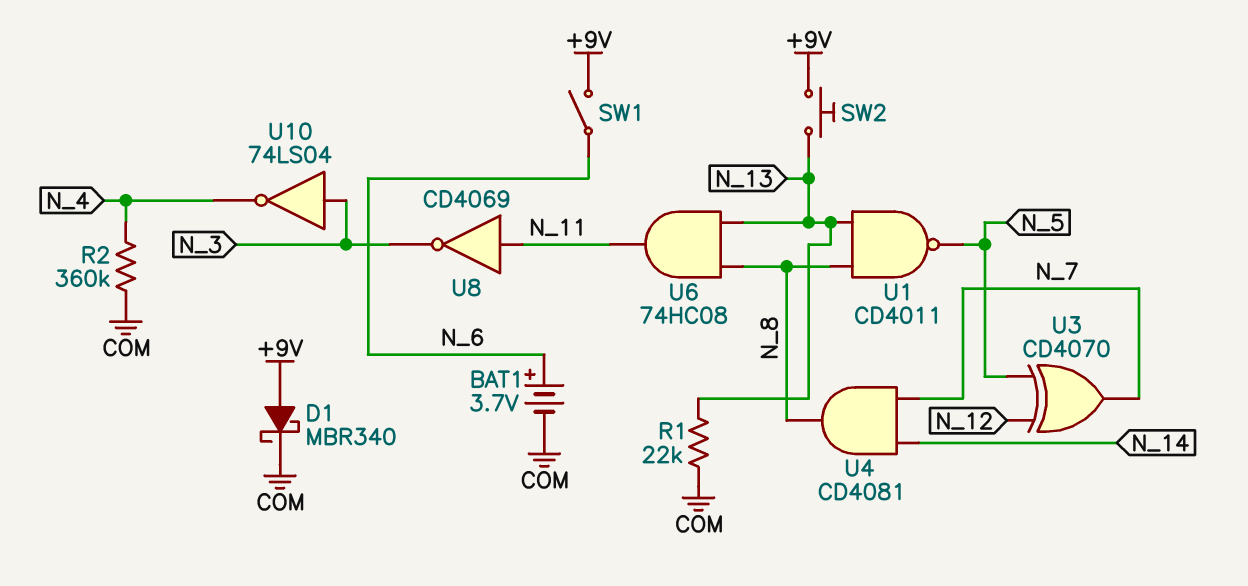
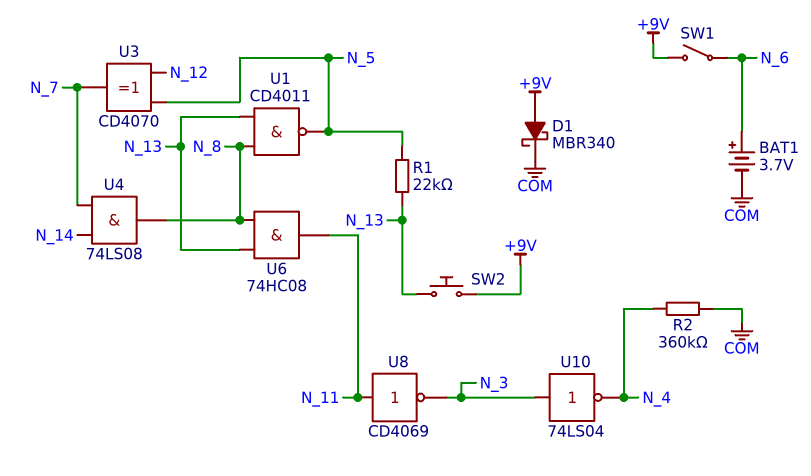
R1: 22k (COM, N_13) -> 22k (N_5, N_13)
U4: AND CD4081 (in N_7, in N_14, out N_8) -> AND 74LS08 (in N_7, in N_14, out N_8)

